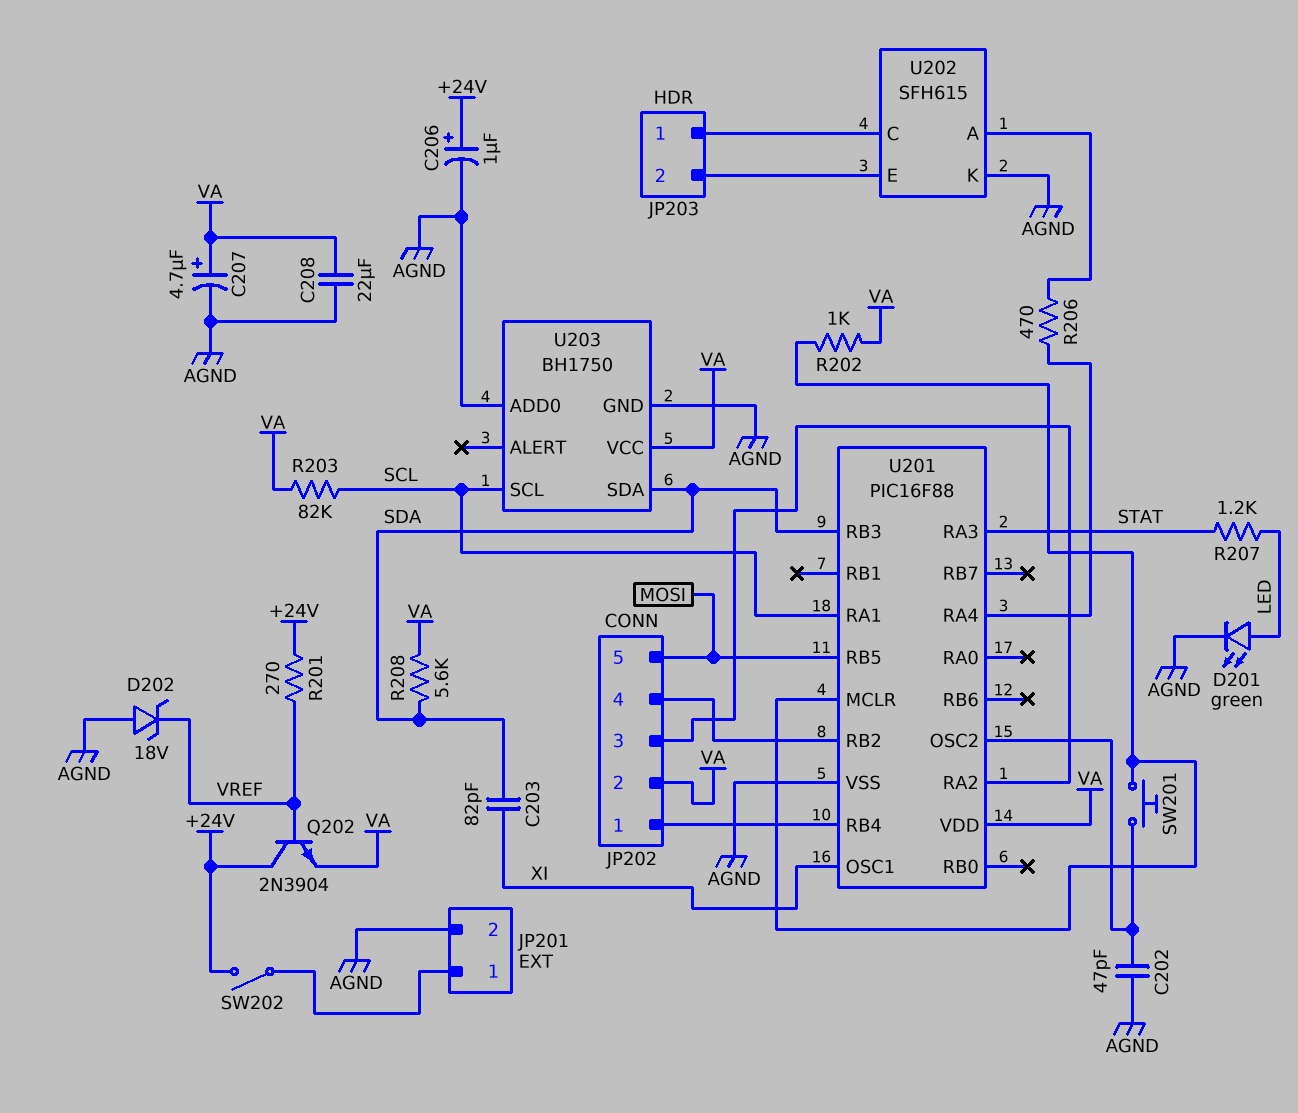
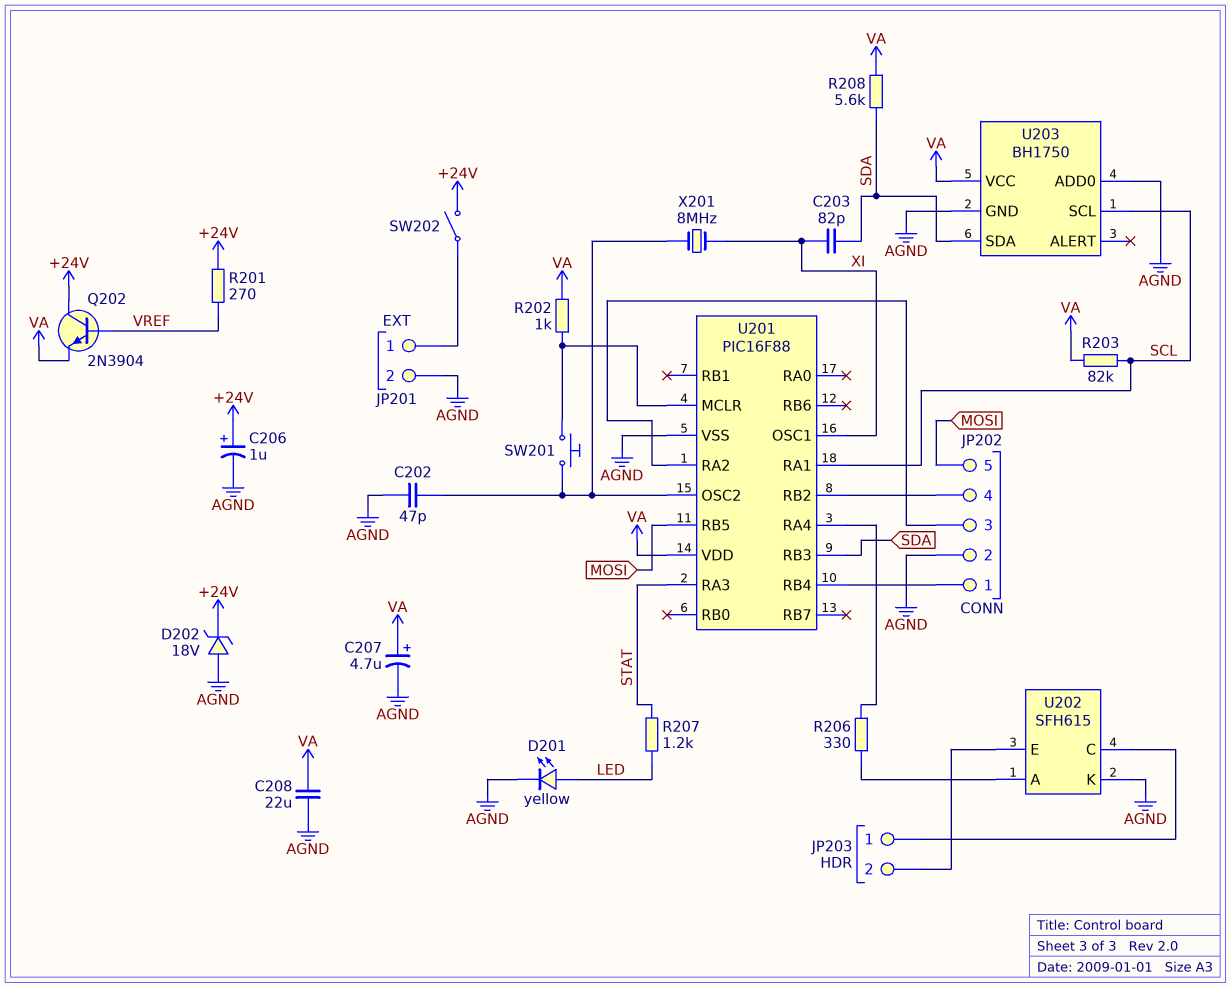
D201: LED green (A LED, K AGND) -> LED yellow (A LED, K AGND)
D202: zener 18V (A AGND, K VREF) -> zener 18V (A AGND, K +24V)
JP202 pin 2: VA -> AGND
R206: 470 (U201/RA4, U202/A) -> 330 (U201/RA4, U202/A)
X201: none -> 8MHz (U201/OSC2, XI)

